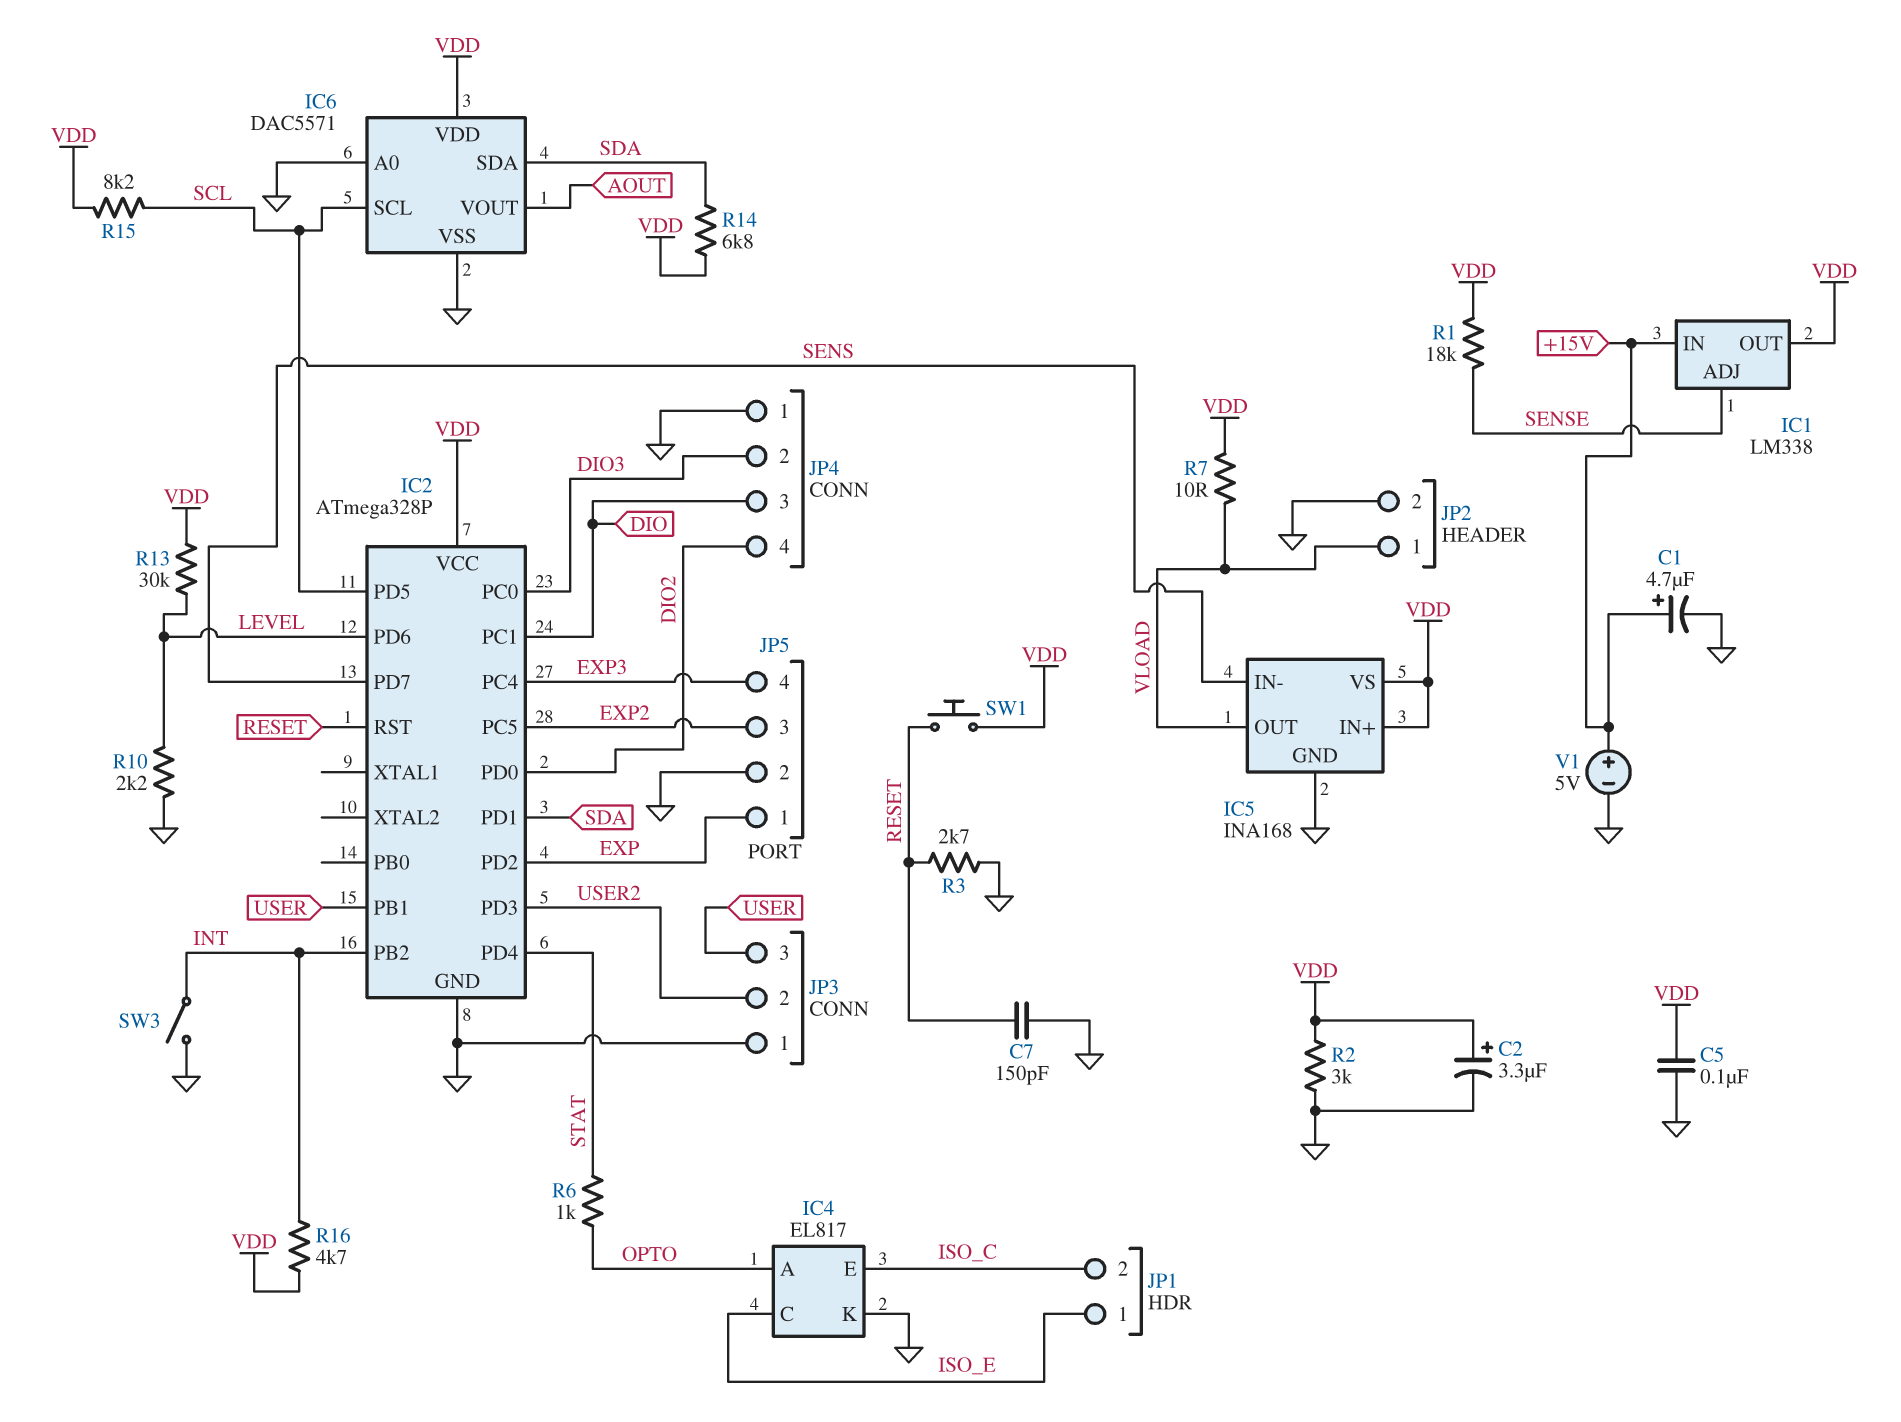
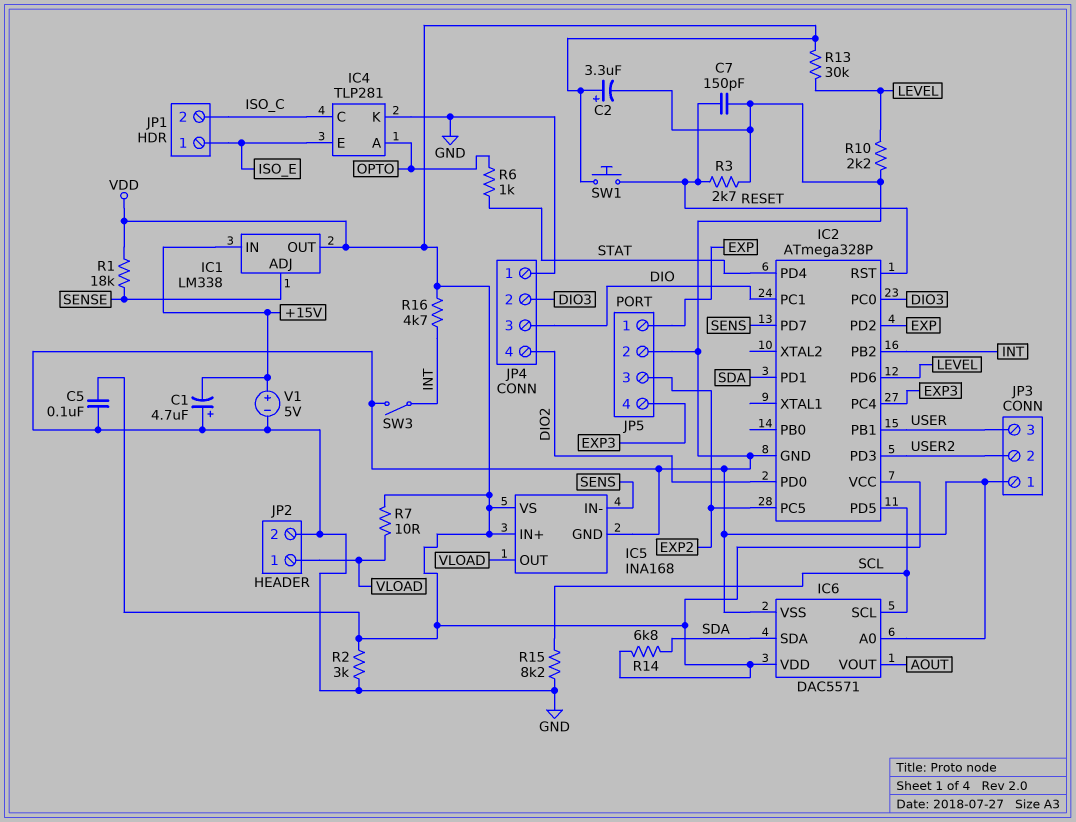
C1: 4.7uF (plus +15V, minus GND) -> 4.7uF (plus GND, minus +15V)
IC4: EL817 -> TLP281
IC4 pin C: ISO_E -> ISO_C
IC4 pin E: ISO_C -> ISO_E
R15: 8.2k (SCL, VDD) -> 8.2k (GND, SCL)

